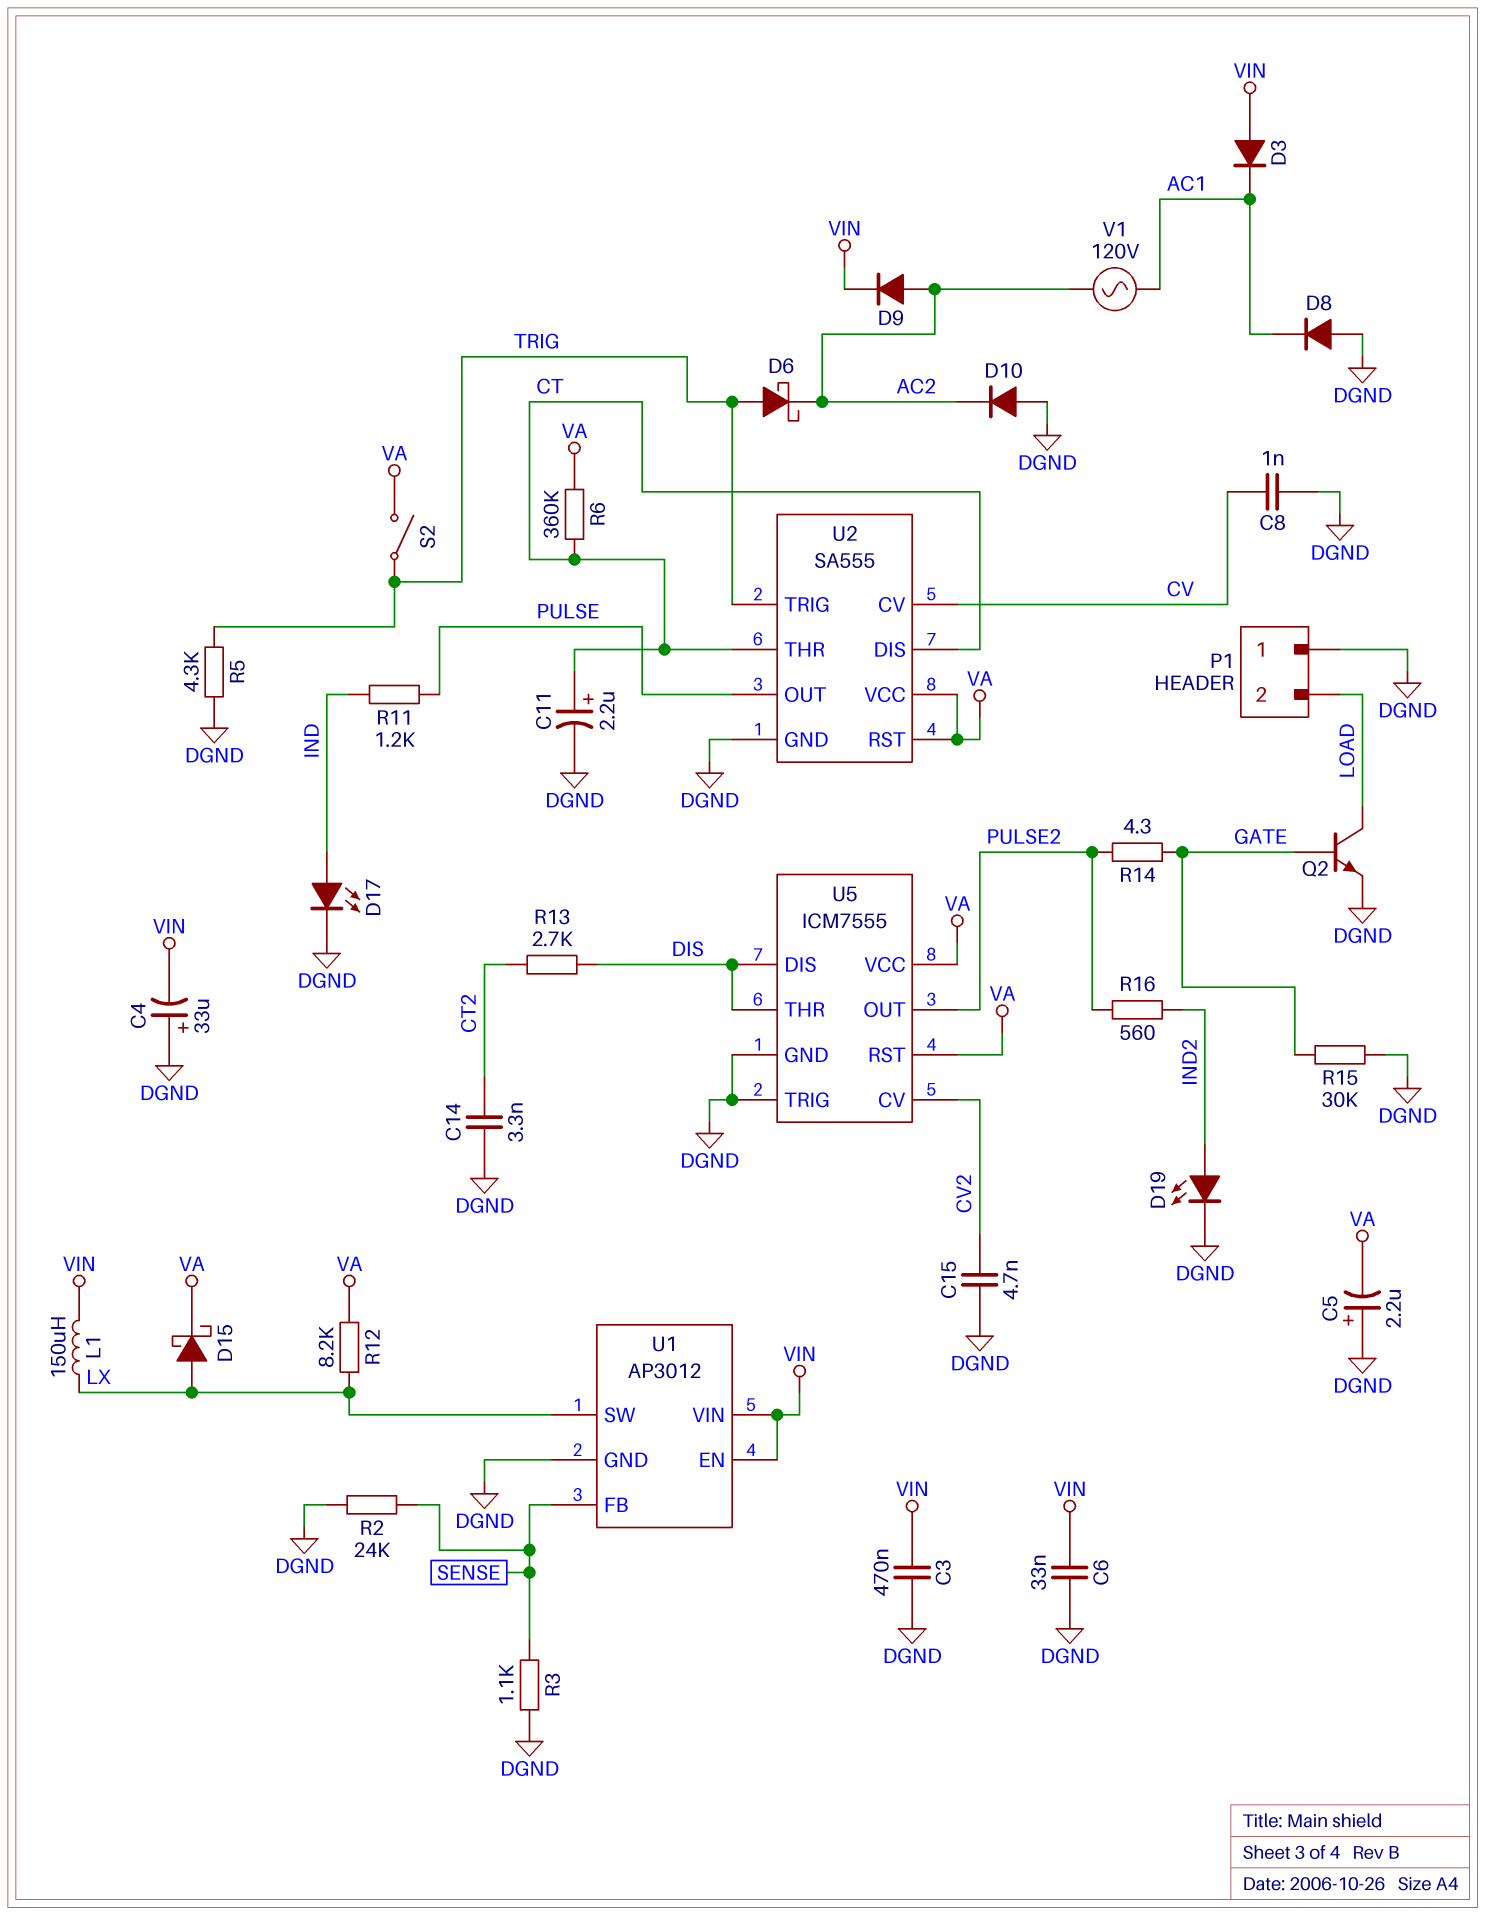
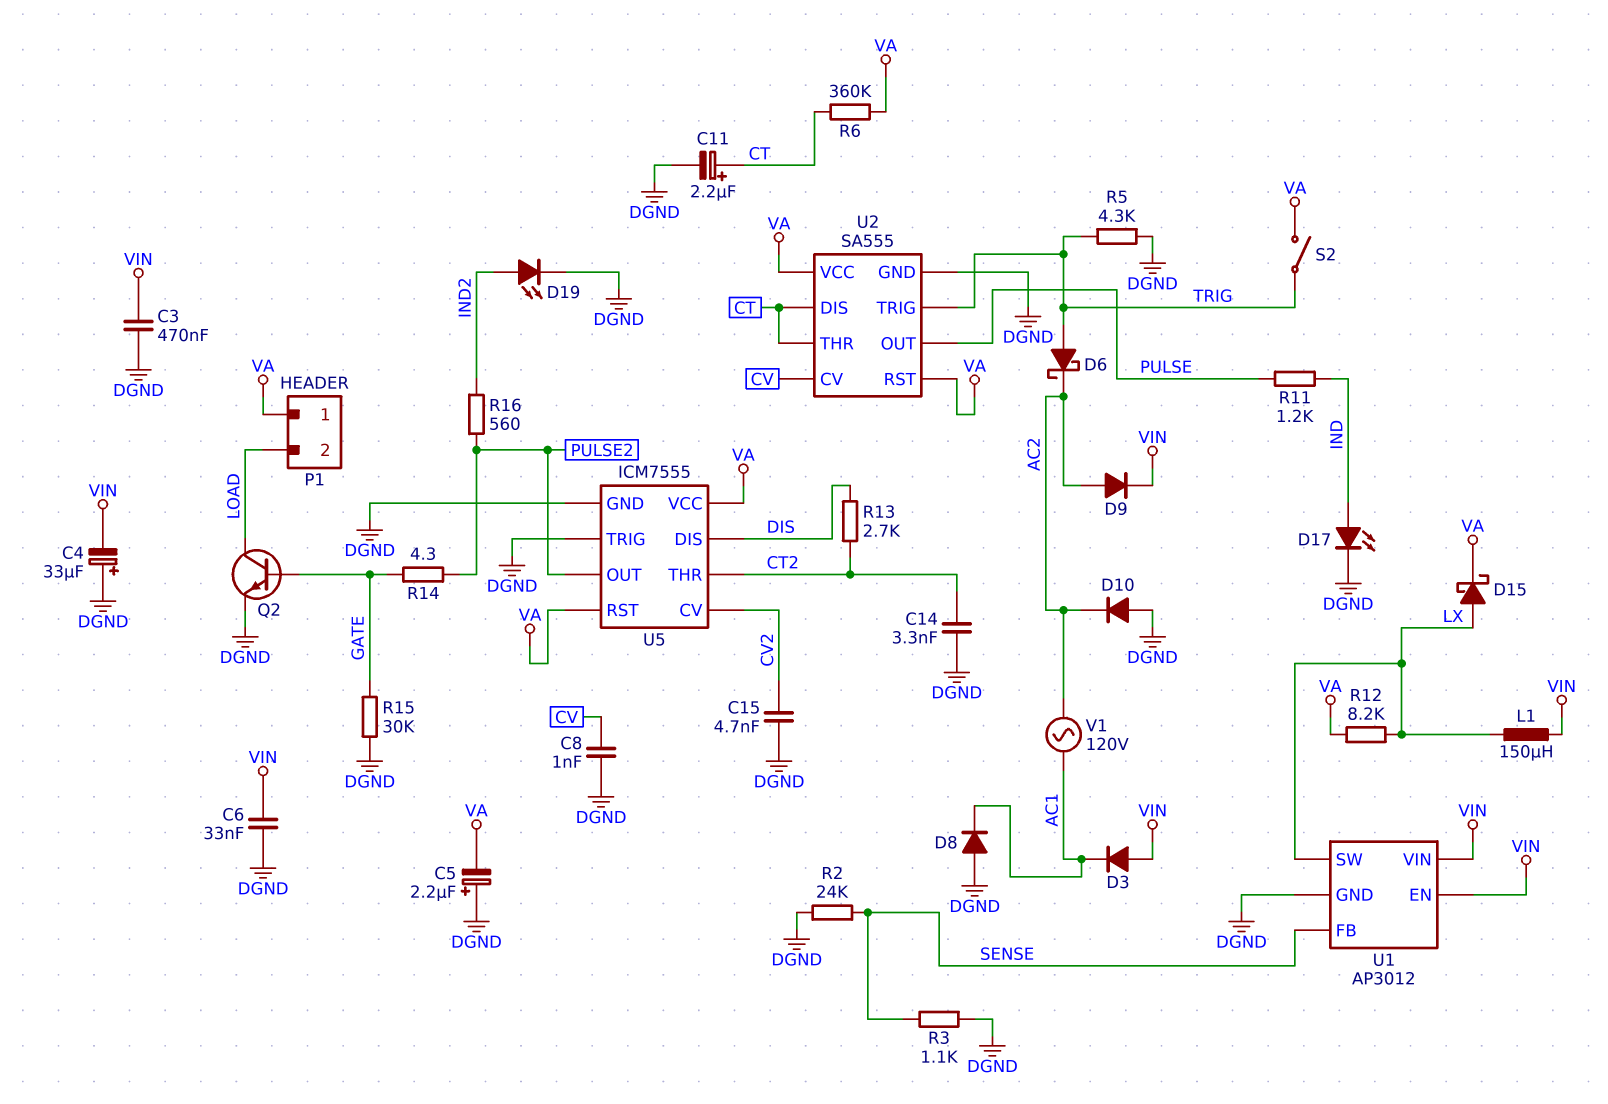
P1 pin 1: DGND -> VA
U5 pin THR: DIS -> CT2

